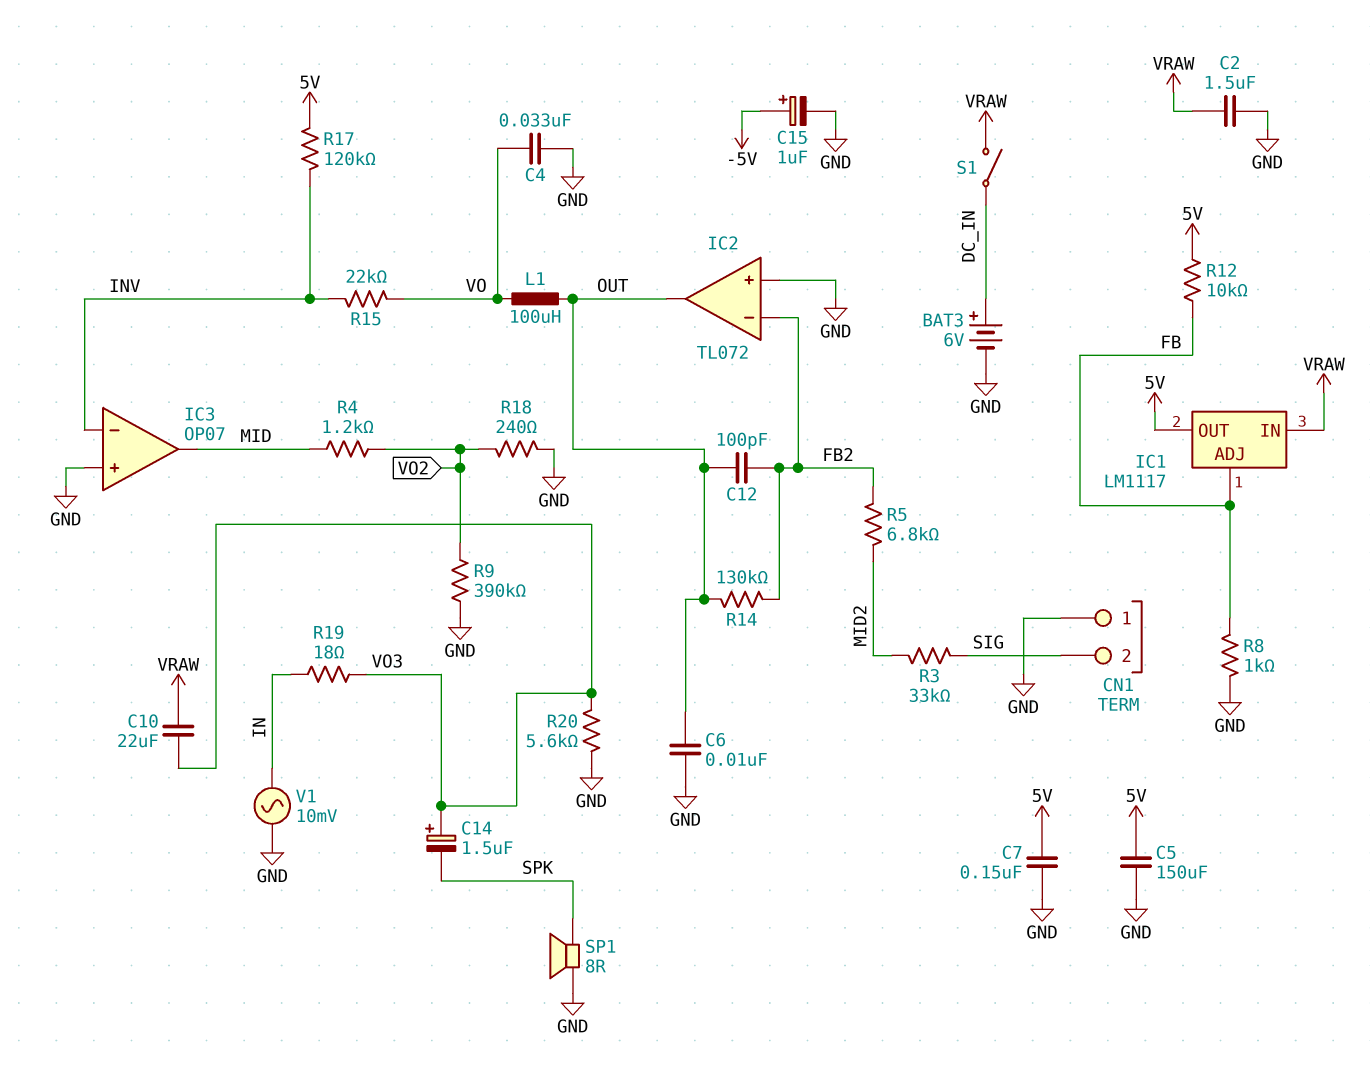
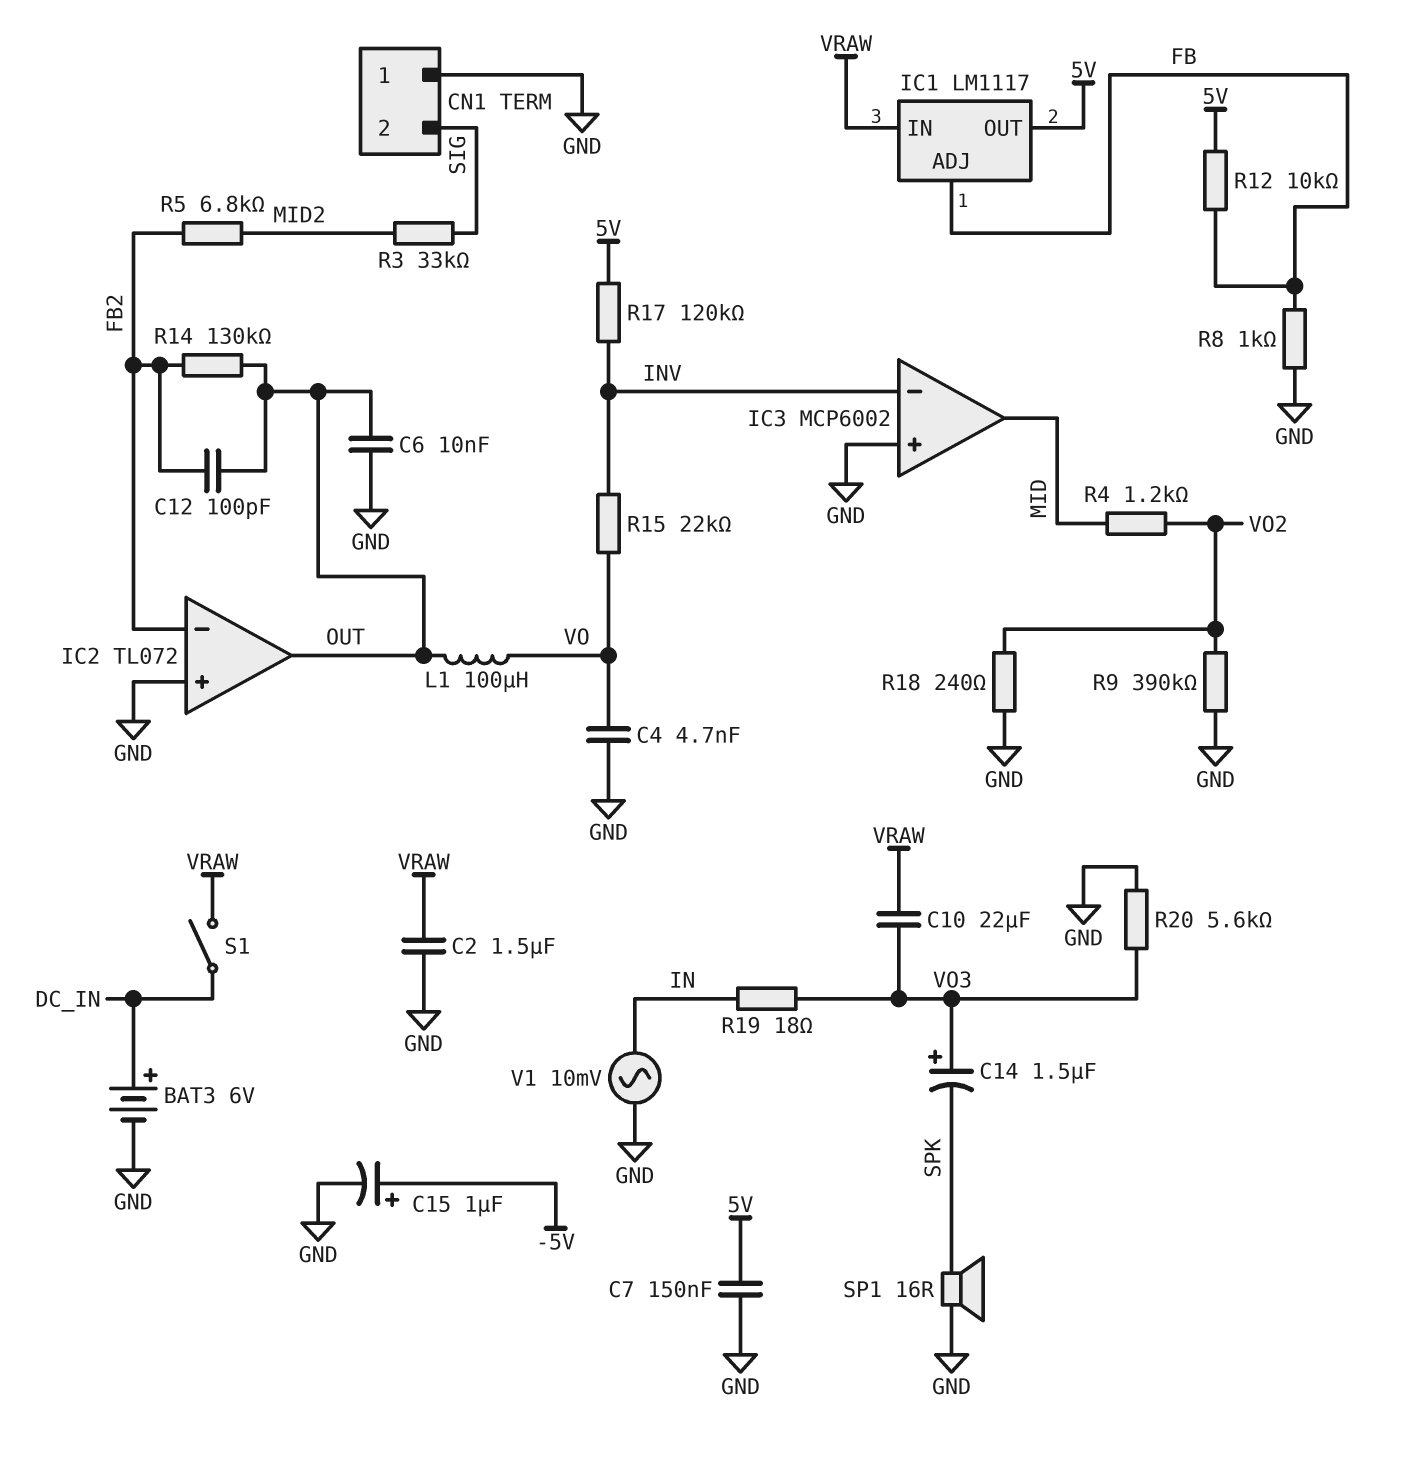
C4: 33nF (GND, VO) -> 4.7nF (GND, VO)
C5: 150uF (5V, GND) -> none
IC3: OP07 -> MCP6002
SP1: speaker 8R (GND, SPK) -> speaker 16R (GND, SPK)

